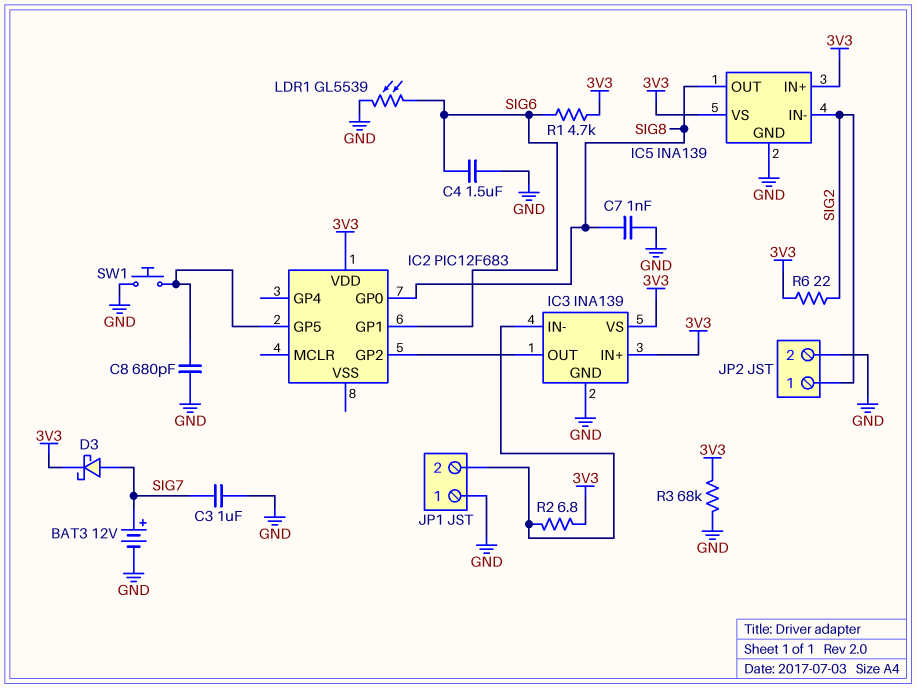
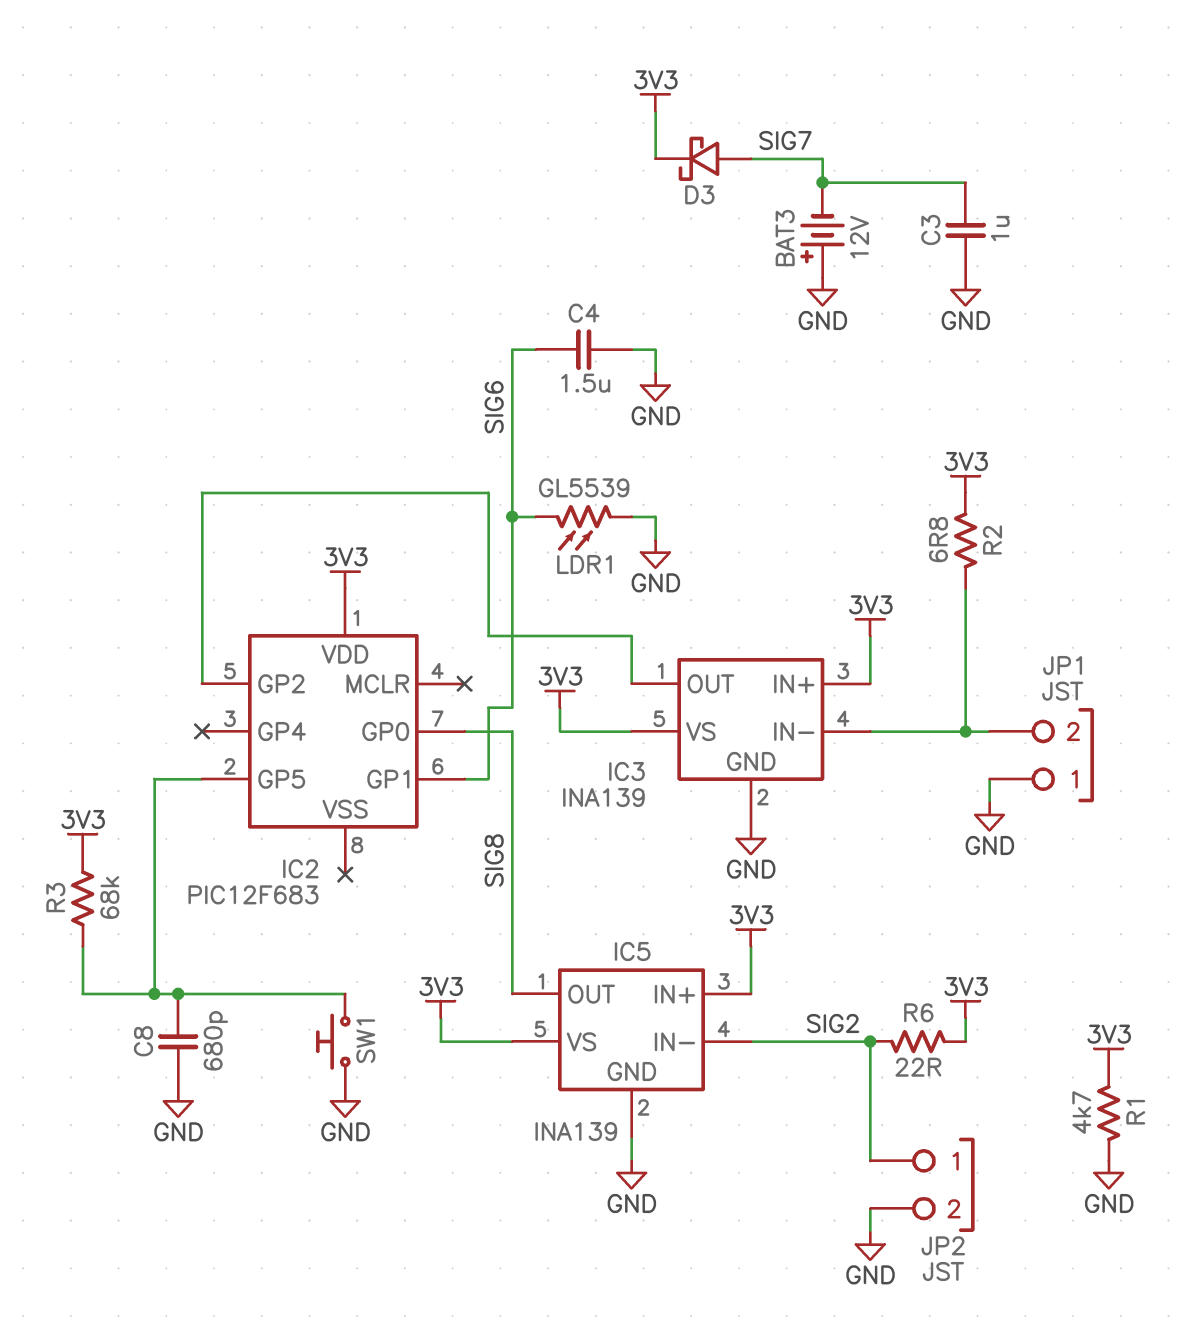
BAT3: 12V (plus SIG7, minus GND) -> 12V (plus GND, minus SIG7)
C7: 1nF (GND, SIG8) -> none
R1: 4.7k (3V3, SIG6) -> 4.7k (3V3, GND)
R3: 68k (3V3, GND) -> 68k (3V3, IC2/GP5)

